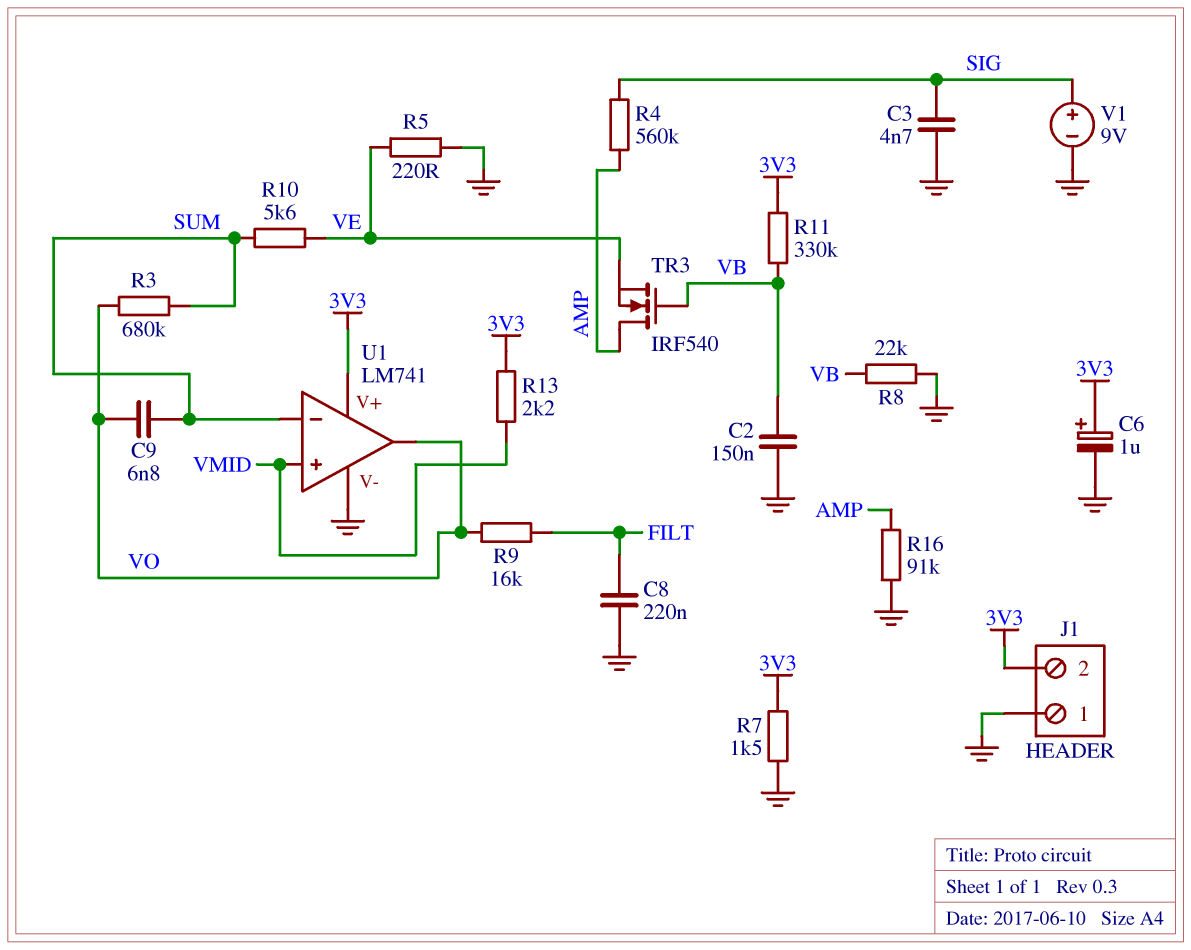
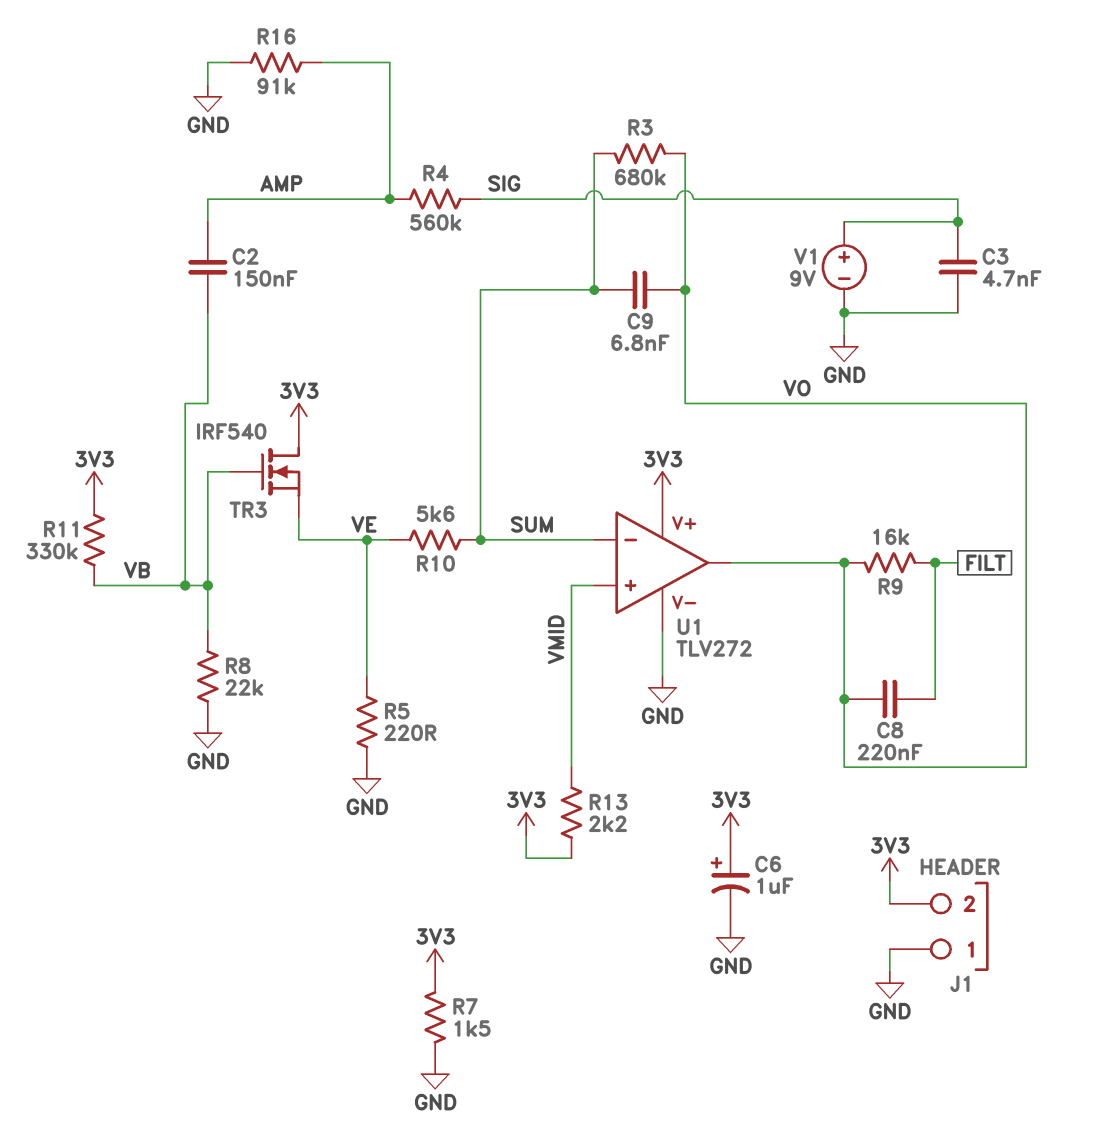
C2: 150nF (GND, VB) -> 150nF (AMP, VB)
C8: 220nF (FILT, GND) -> 220nF (FILT, VO)
TR3: NMOS IRF540 (G VB, D AMP, S VE) -> NMOS IRF540 (G VB, D 3V3, S VE)
U1: LM741 -> TLV272

